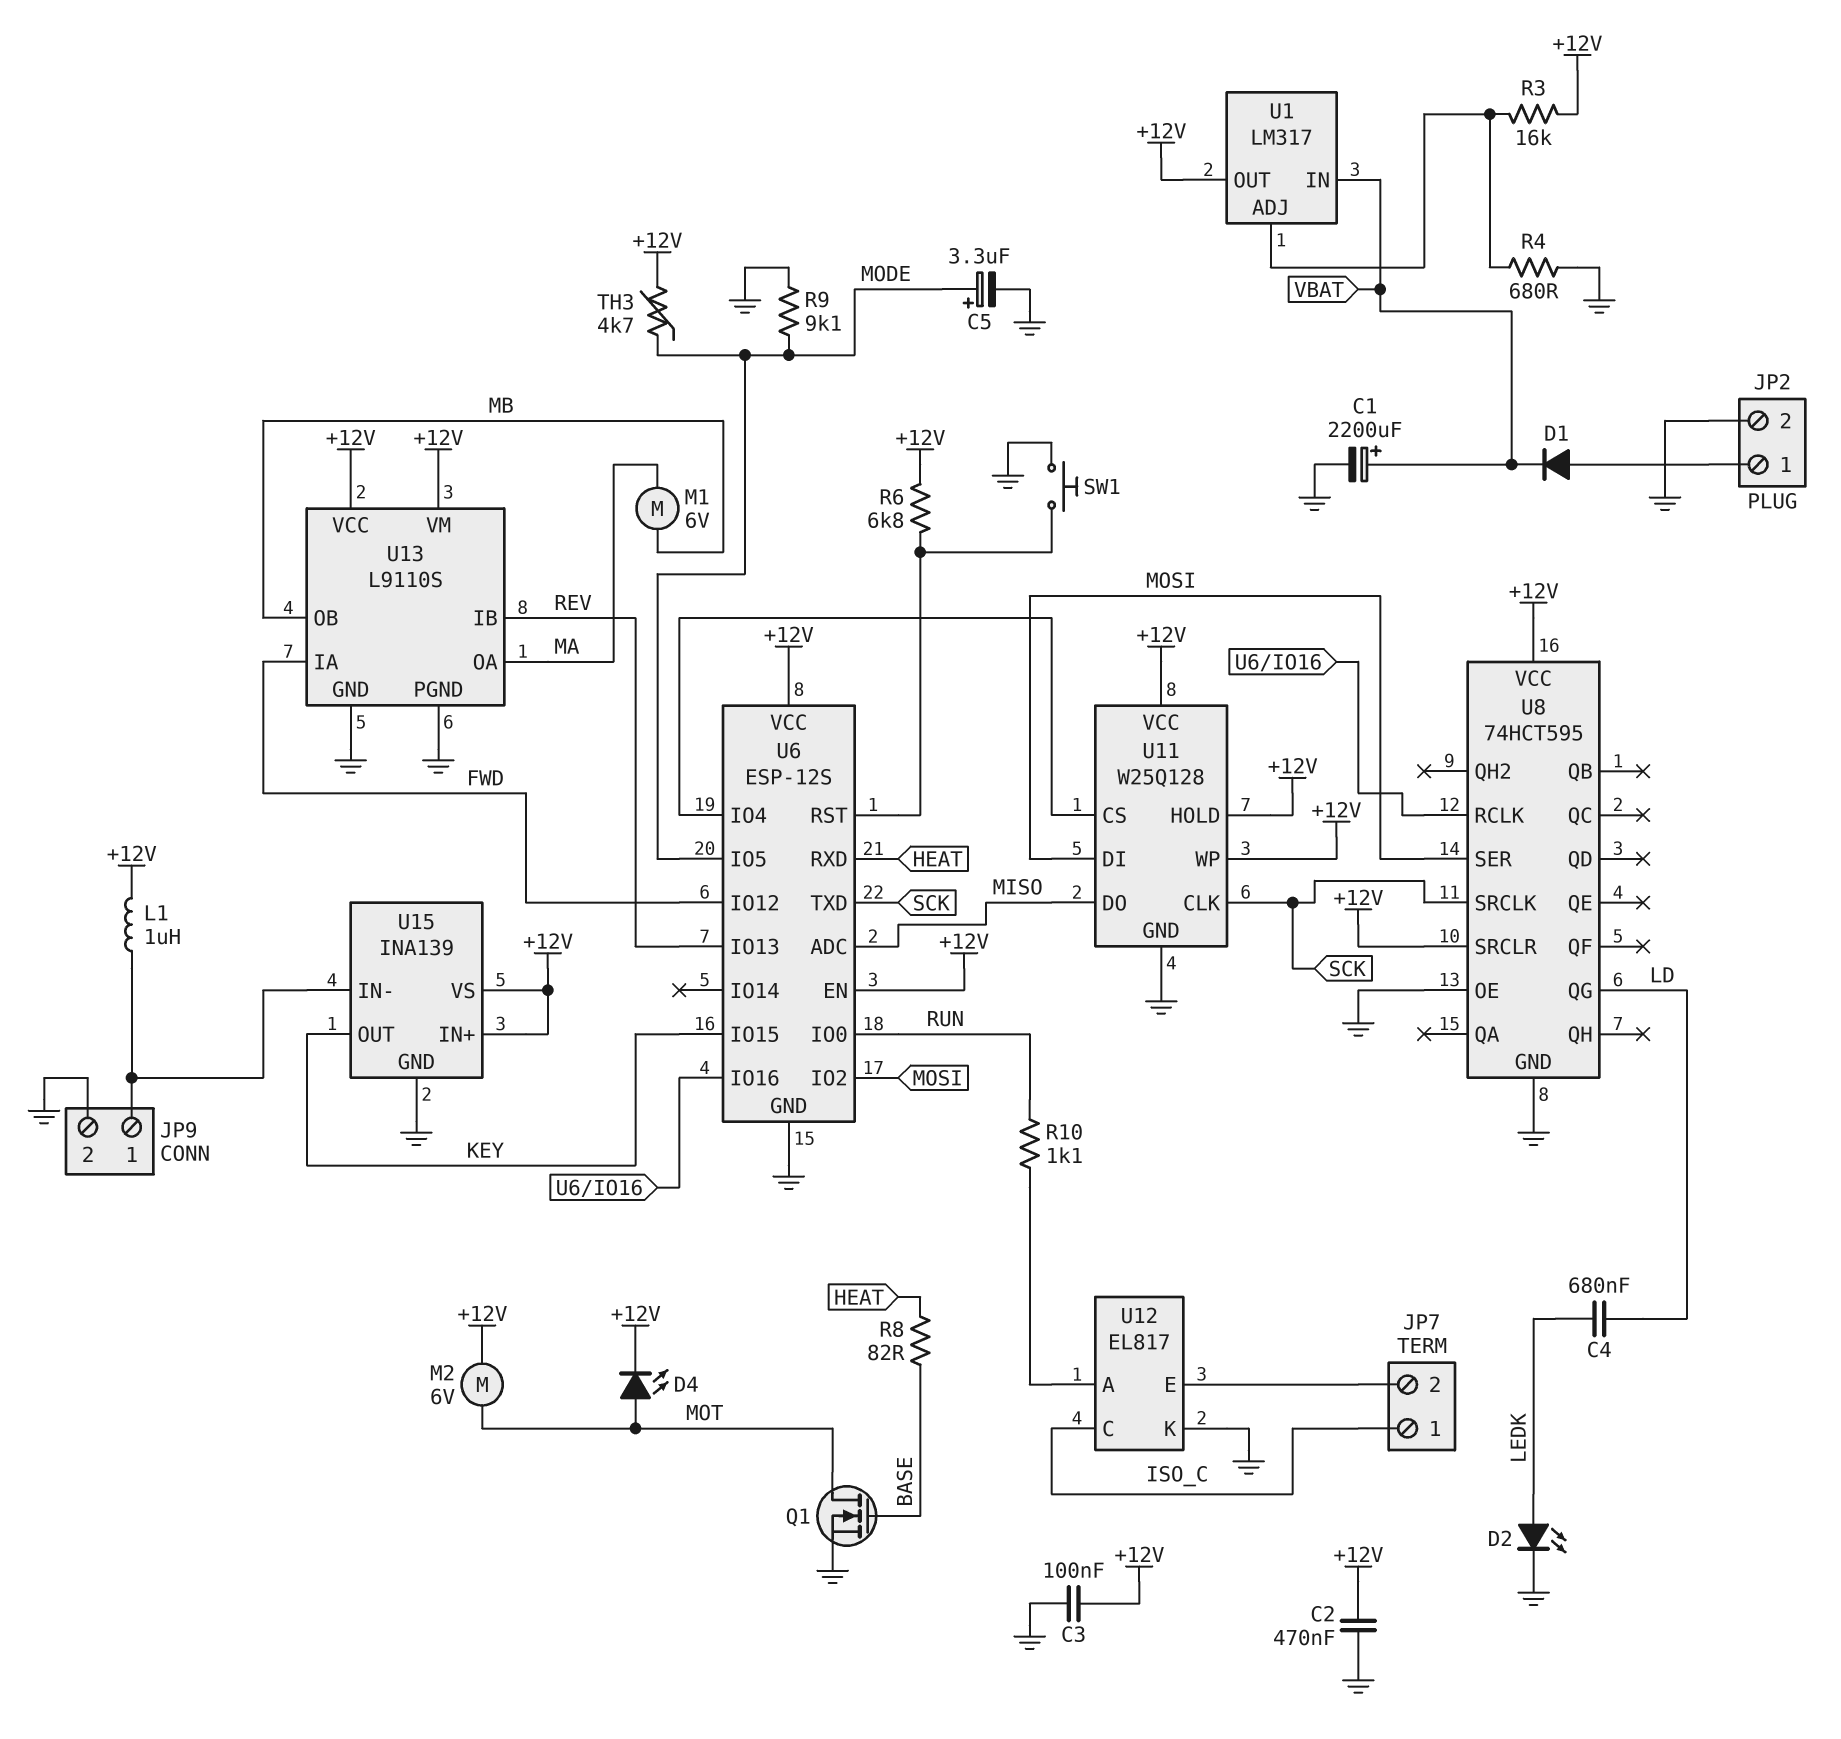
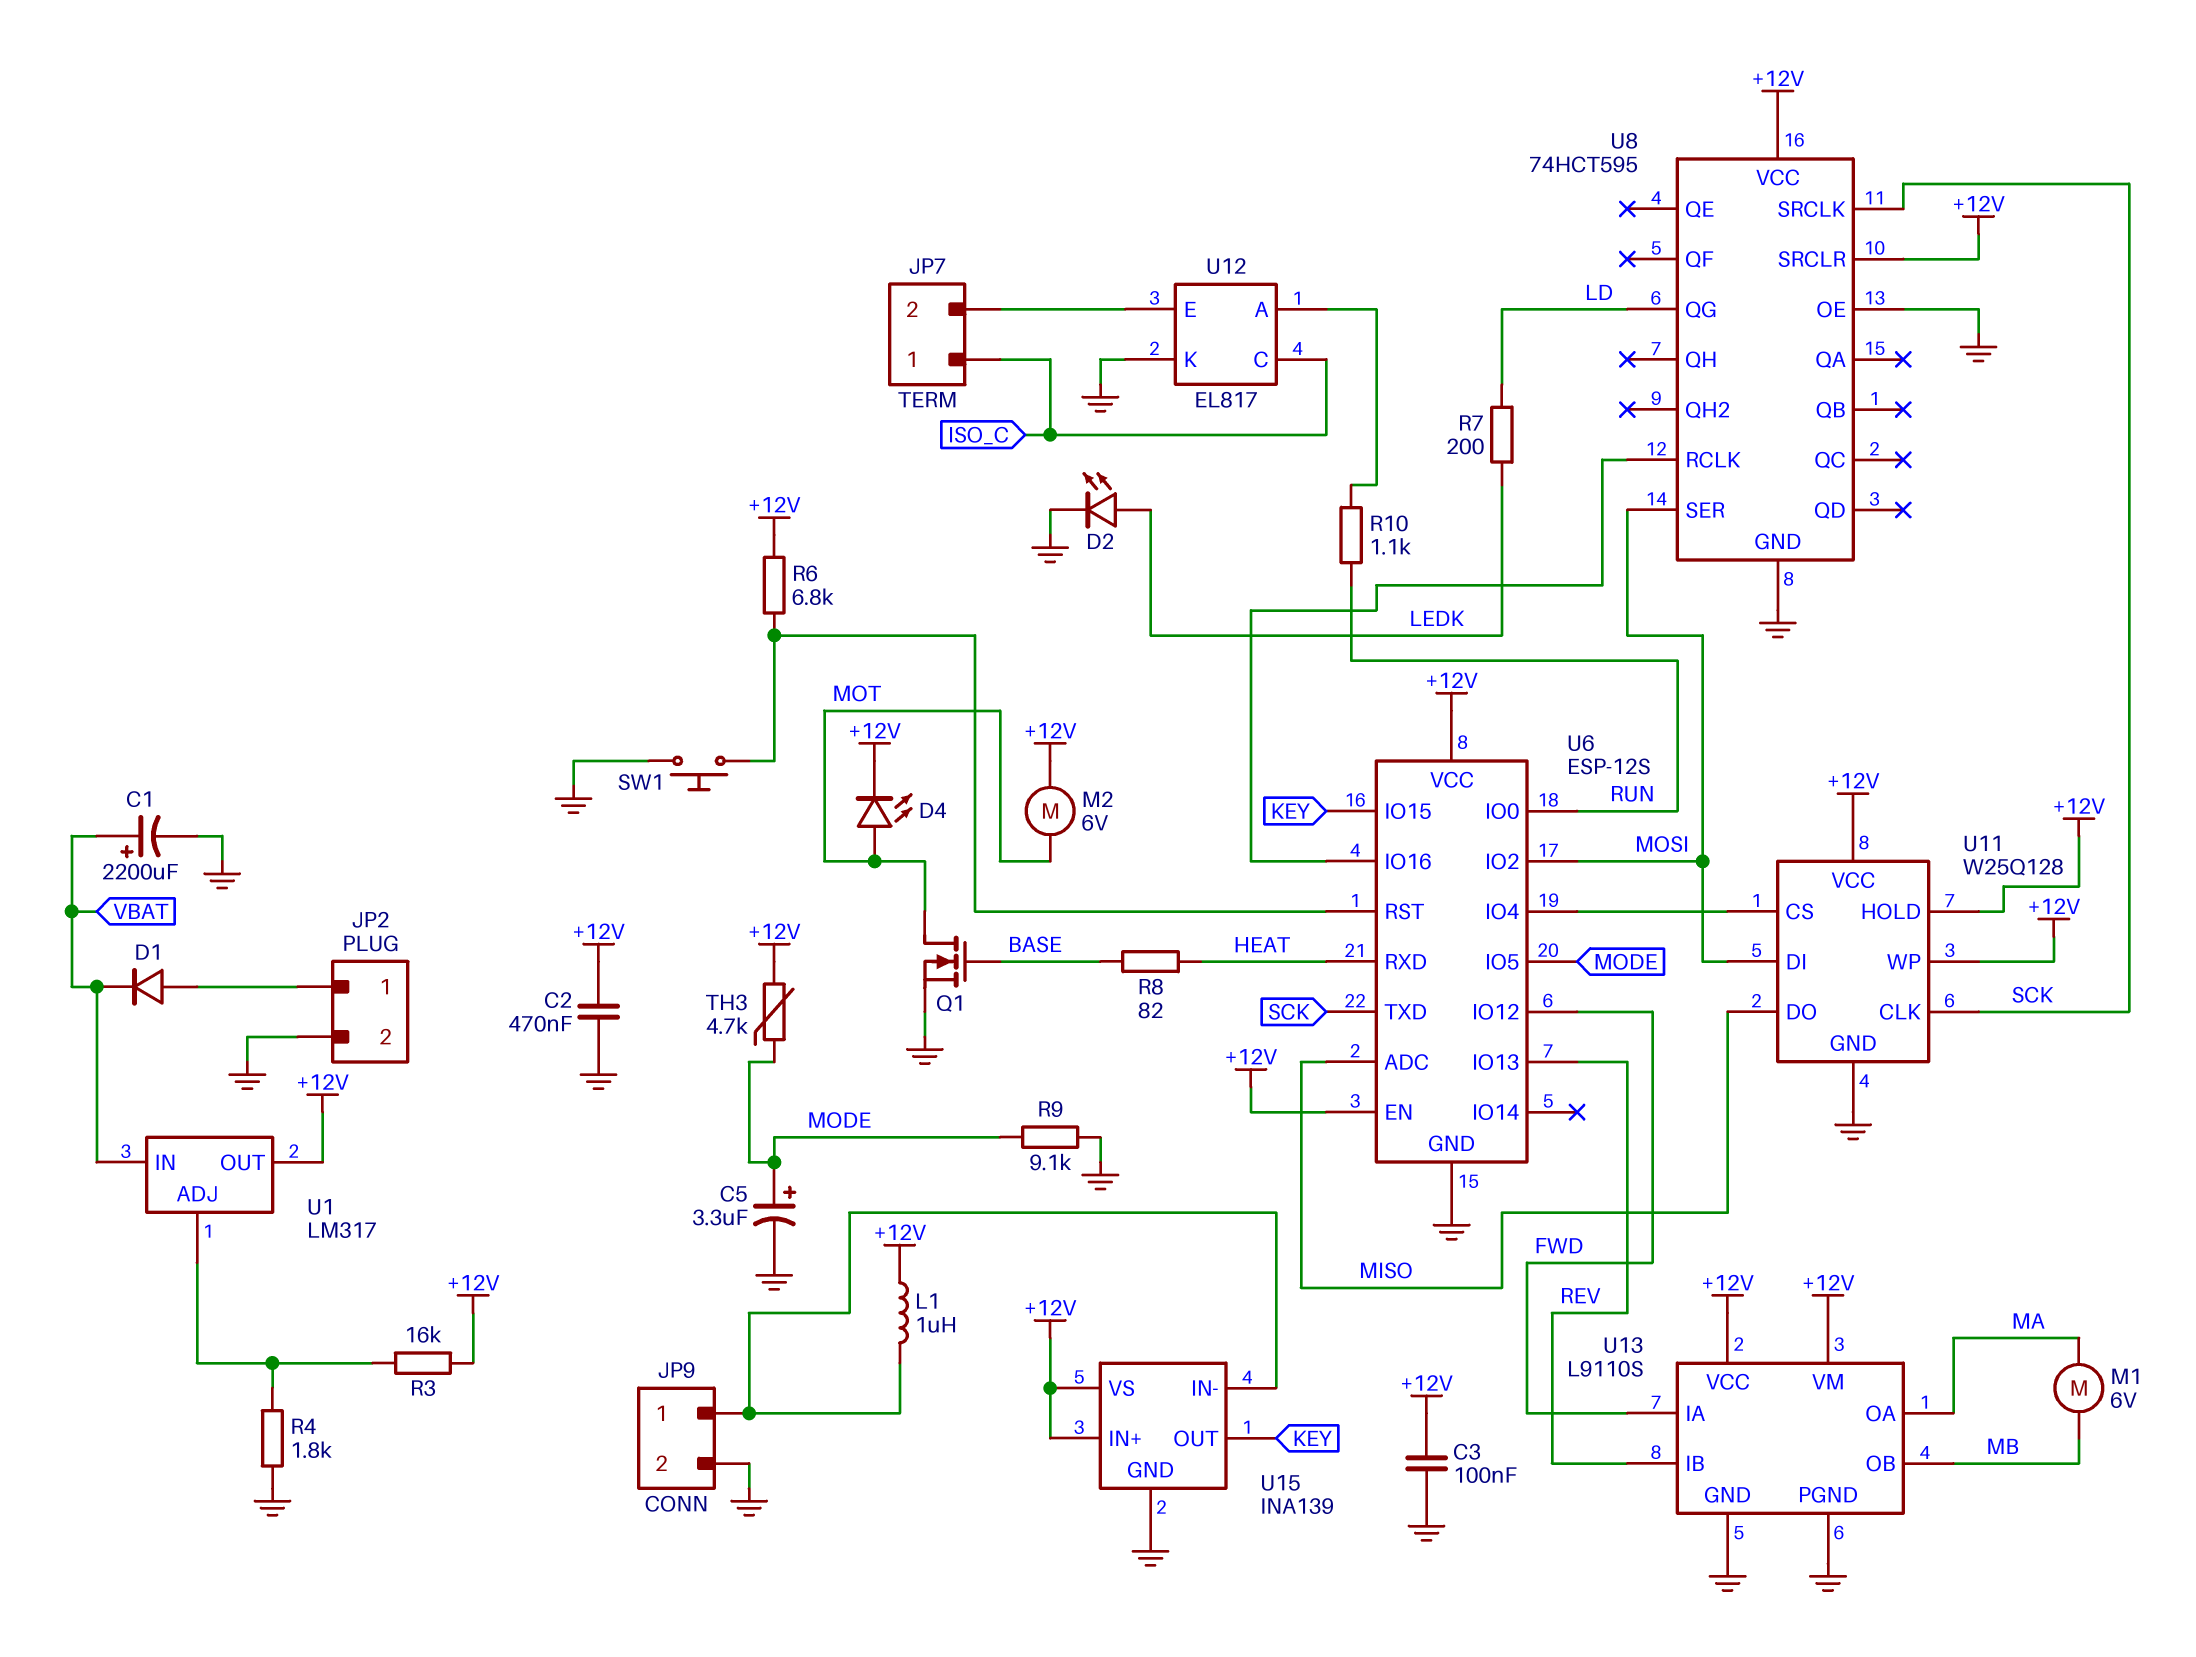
C4: 680nF (LD, LEDK) -> none
R4: 680 (GND, U1/ADJ) -> 1.8k (GND, U1/ADJ)
R7: none -> 200 (LD, LEDK)

